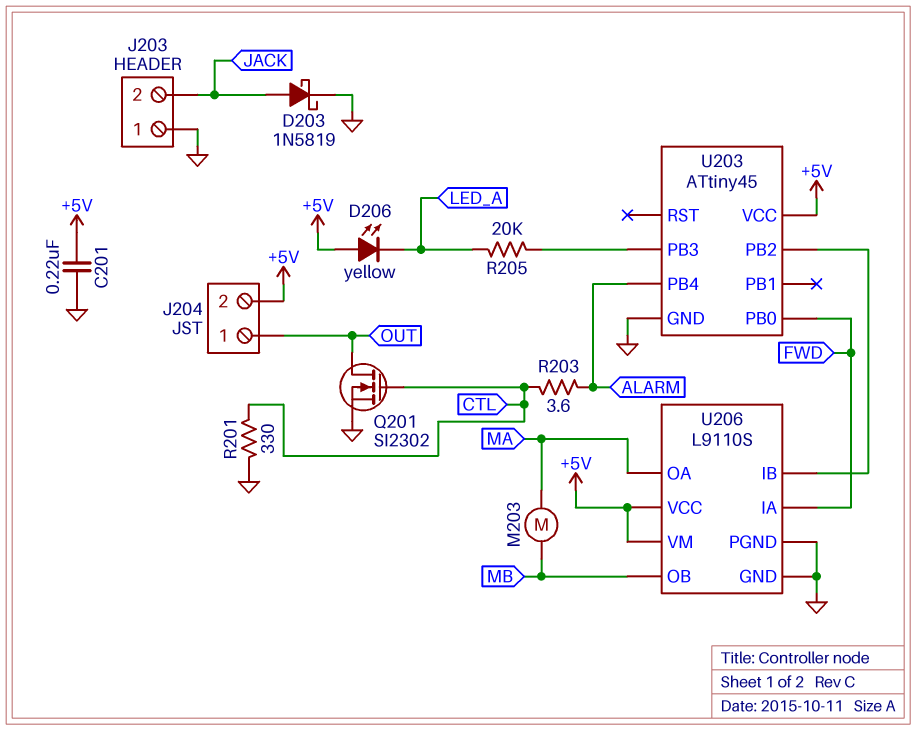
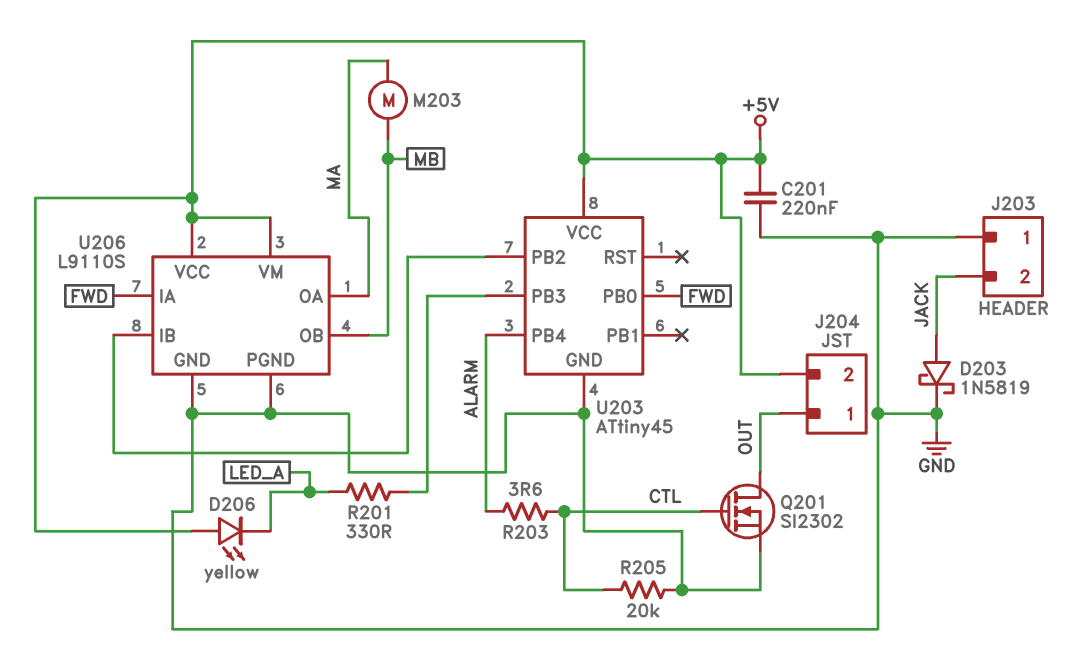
R201: 330 (CTL, GND) -> 330 (LED_A, U203/PB3)
R205: 20k (LED_A, U203/PB3) -> 20k (CTL, GND)

